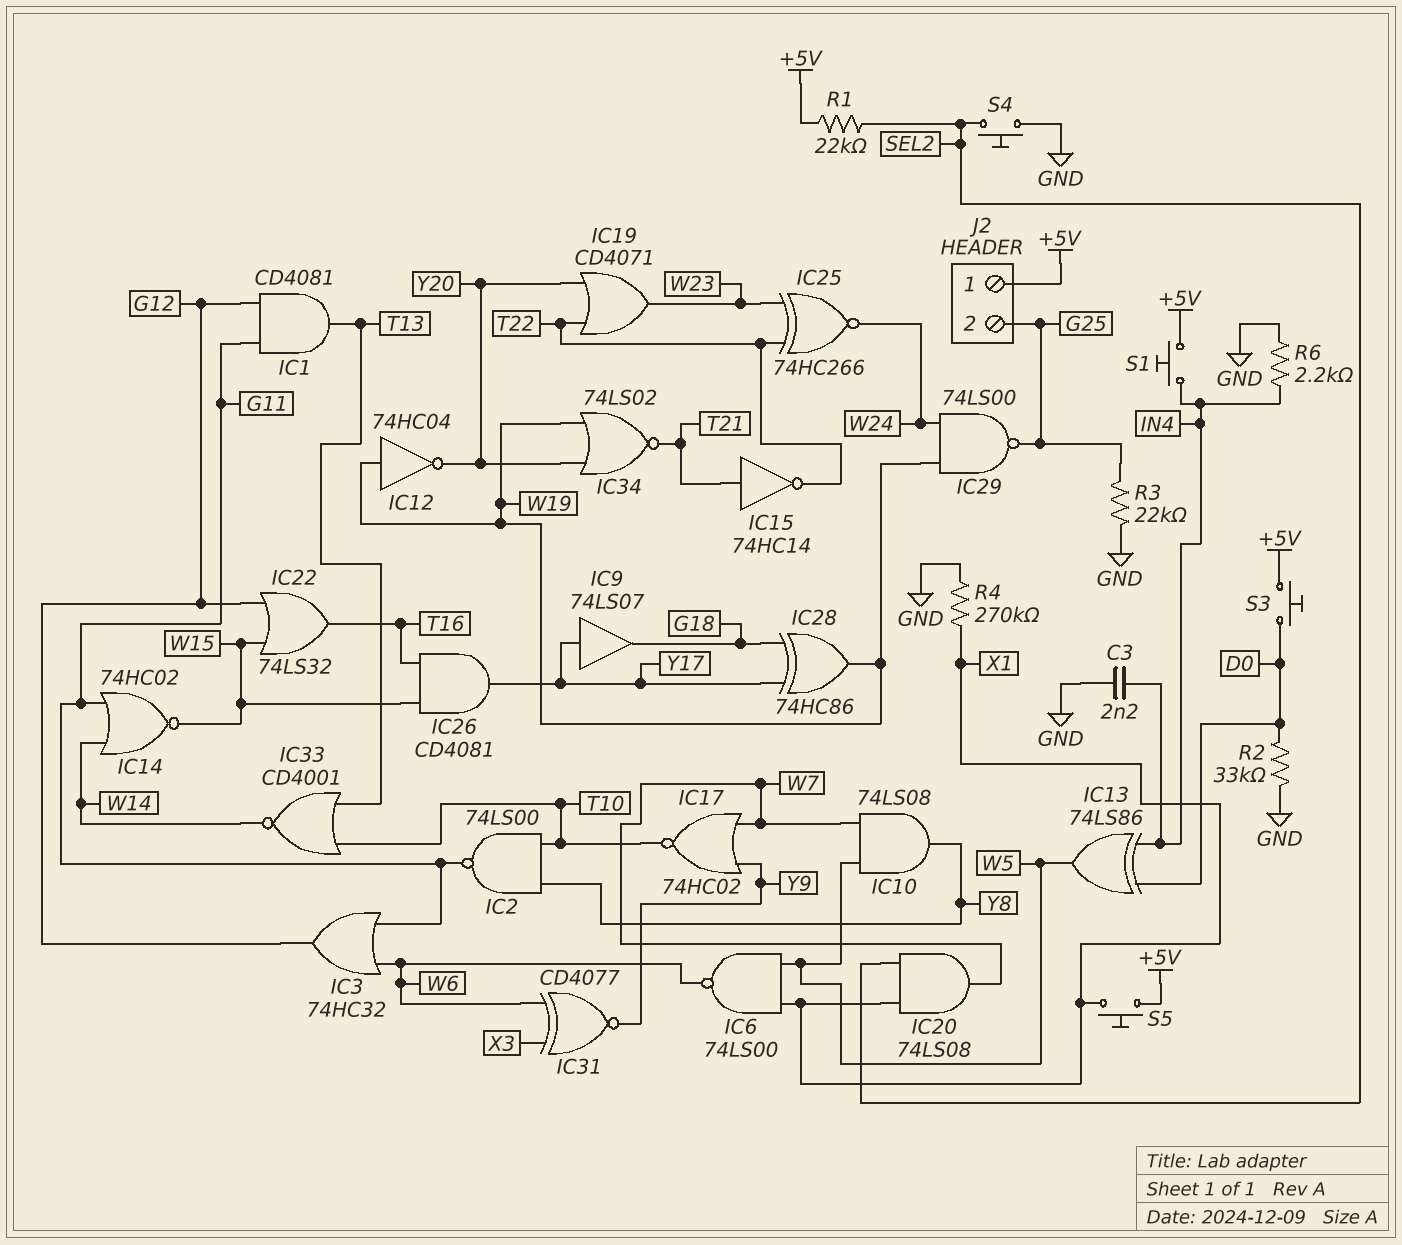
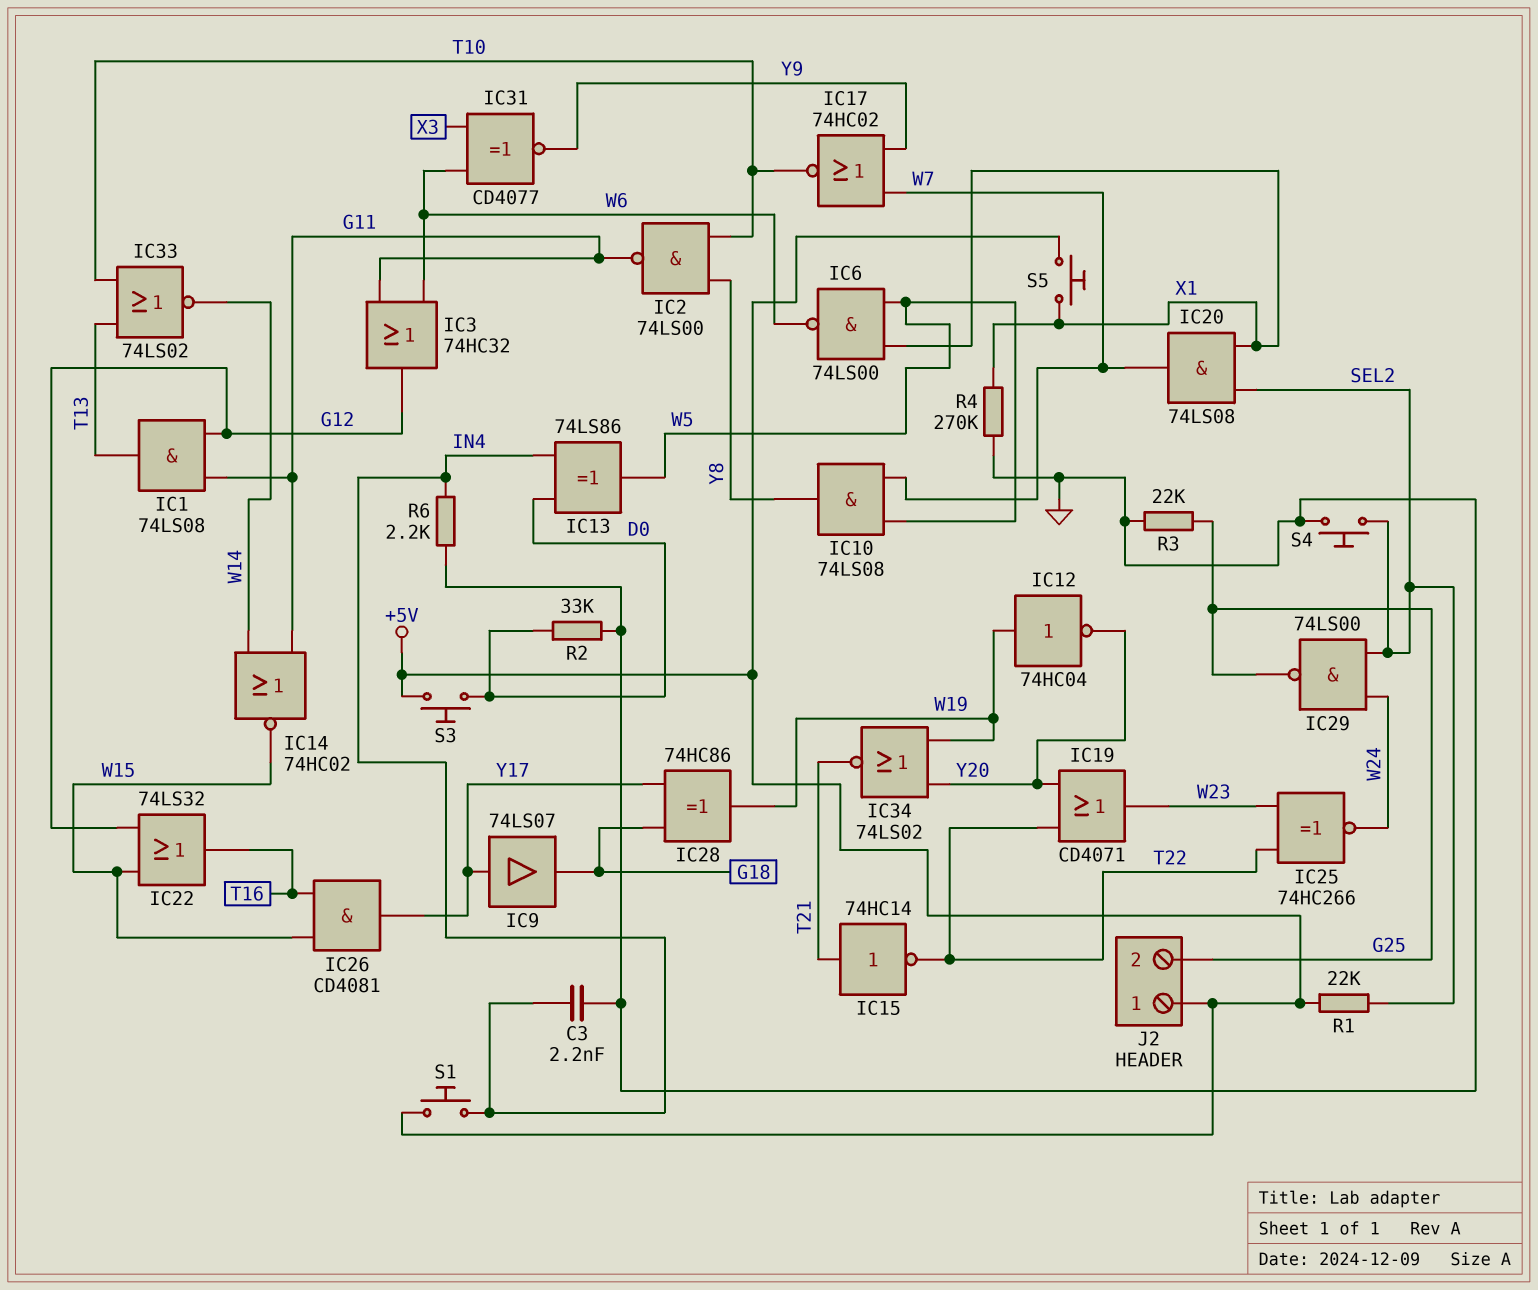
IC1: AND CD4081 (in G11, in G12, out T13) -> AND 74LS08 (in G11, in G12, out T13)
IC29: NAND 74LS00 (in W19, in W24, out G25) -> NAND 74LS00 (in SEL2, in W24, out G25)
IC33: NOR CD4001 (in T10, in T13, out W14) -> NOR 74LS02 (in T10, in T13, out W14)

